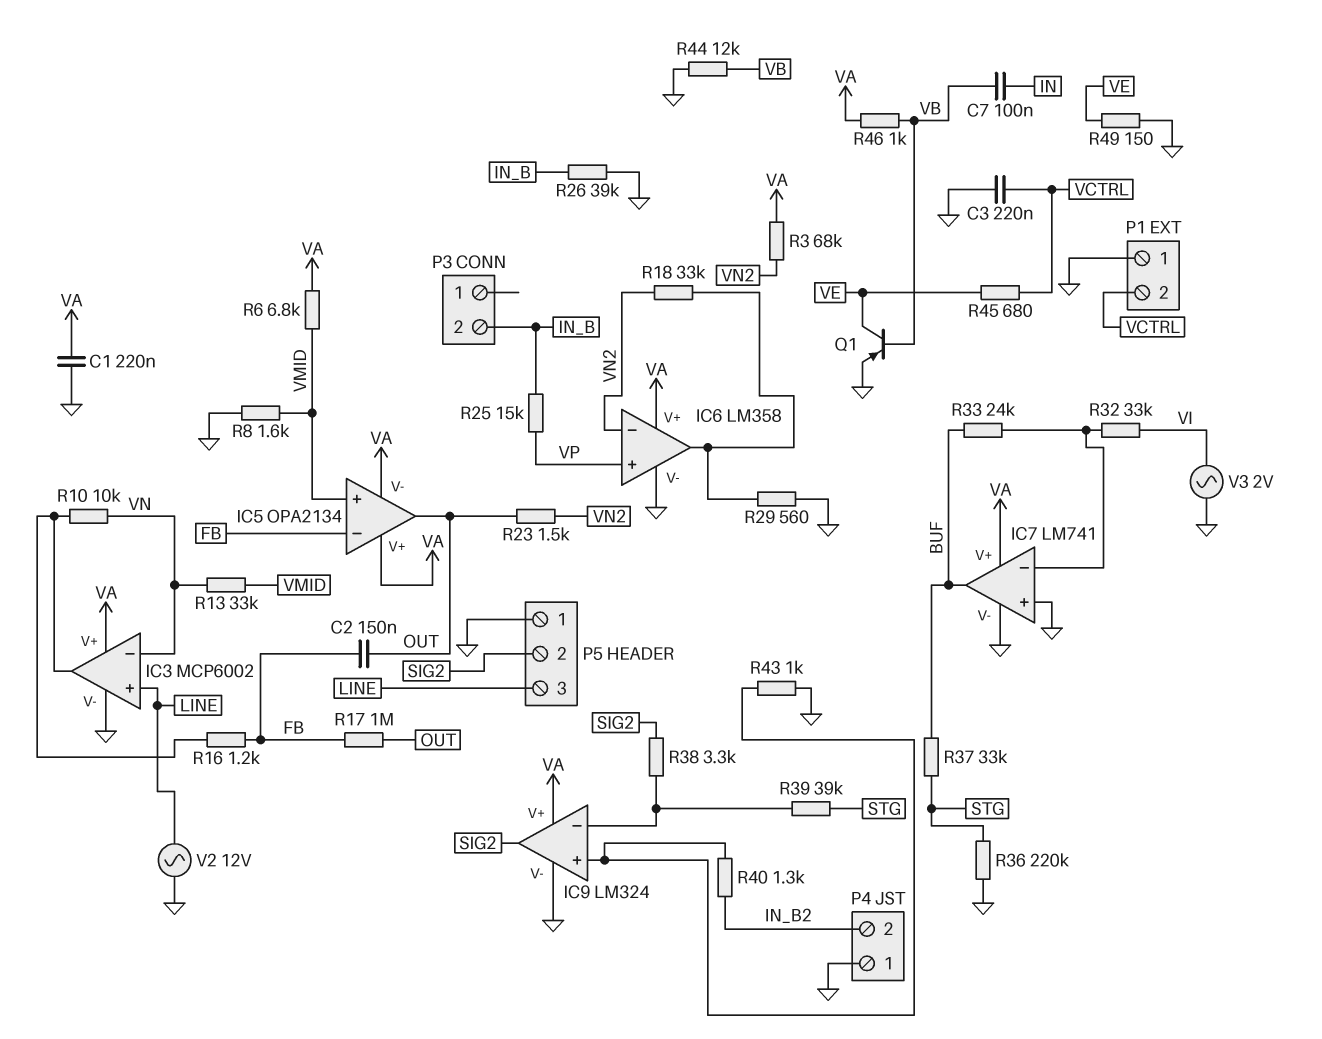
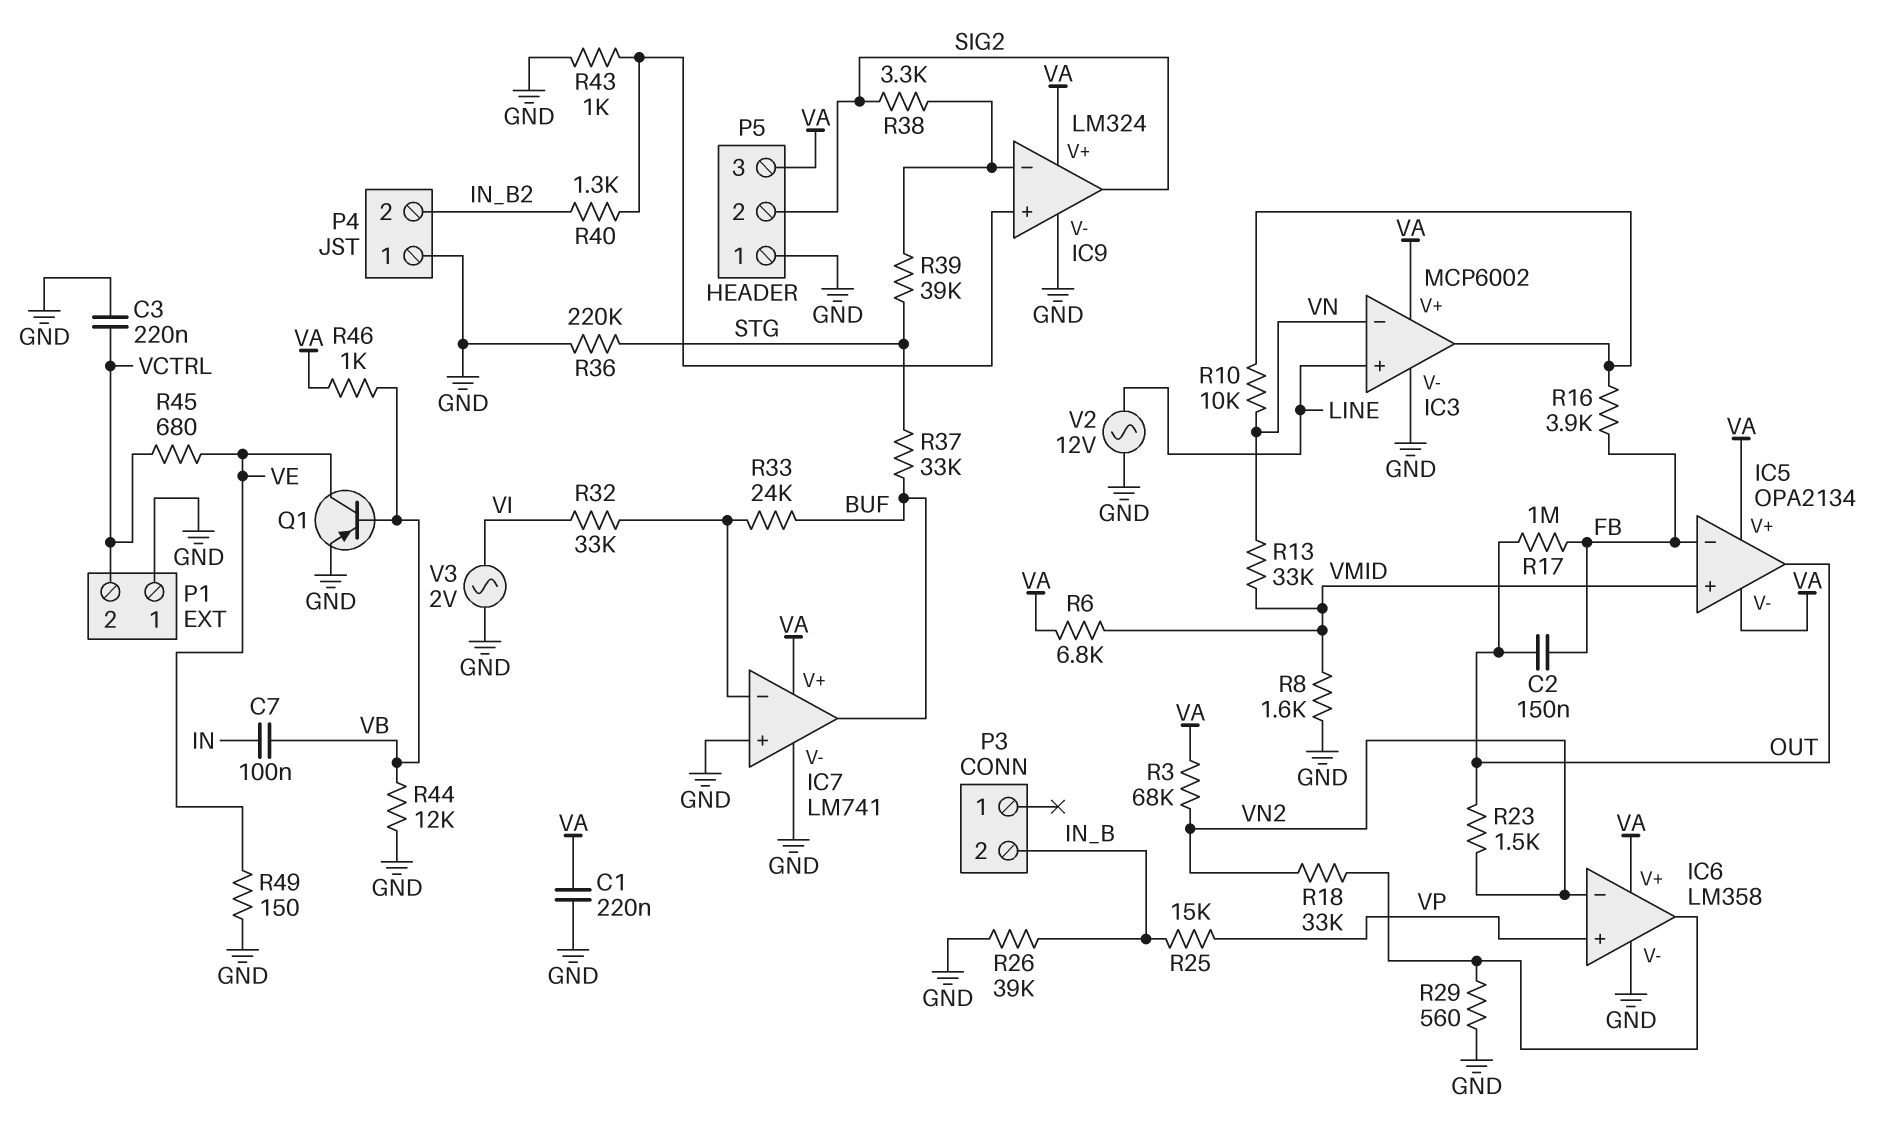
P5 pin 3: LINE -> VA
R16: 1.2k (FB, IC3/out) -> 3.9k (FB, IC3/out)

